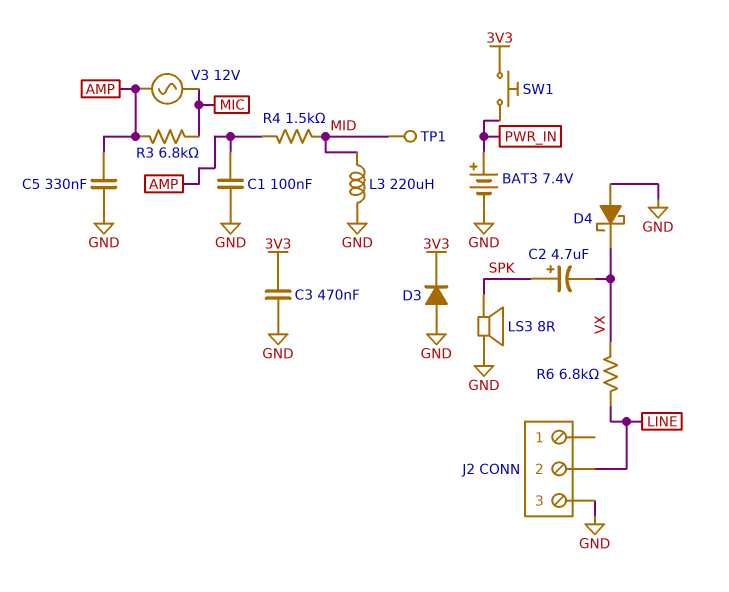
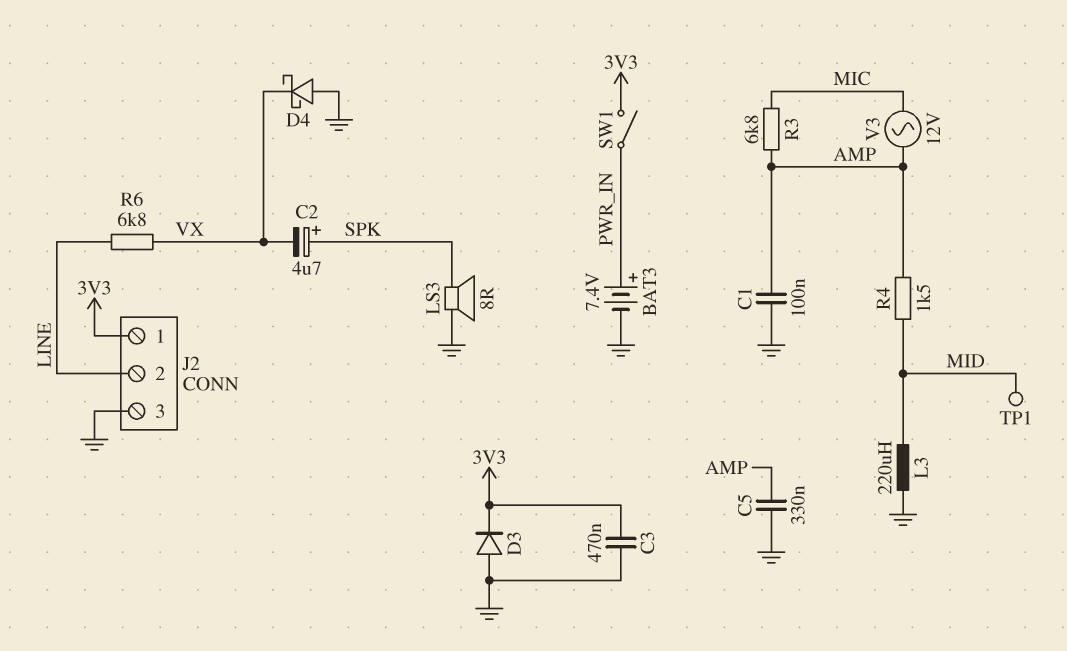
J2 pin 1: none -> 3V3
SW1: button (3V3, PWR_IN) -> switch (3V3, PWR_IN)

